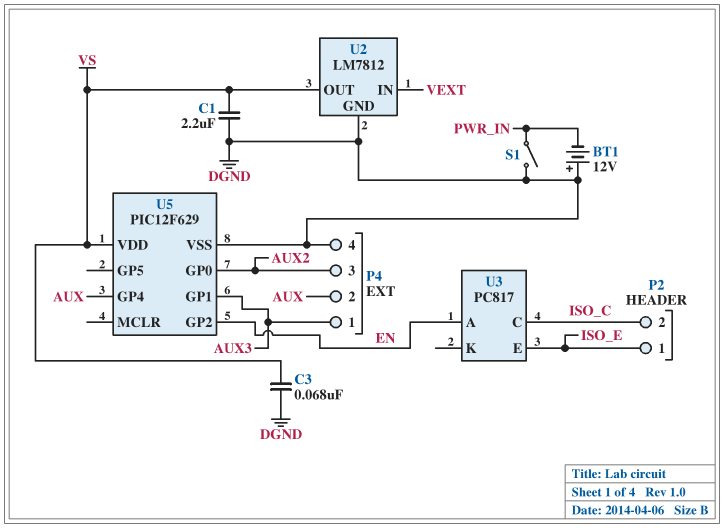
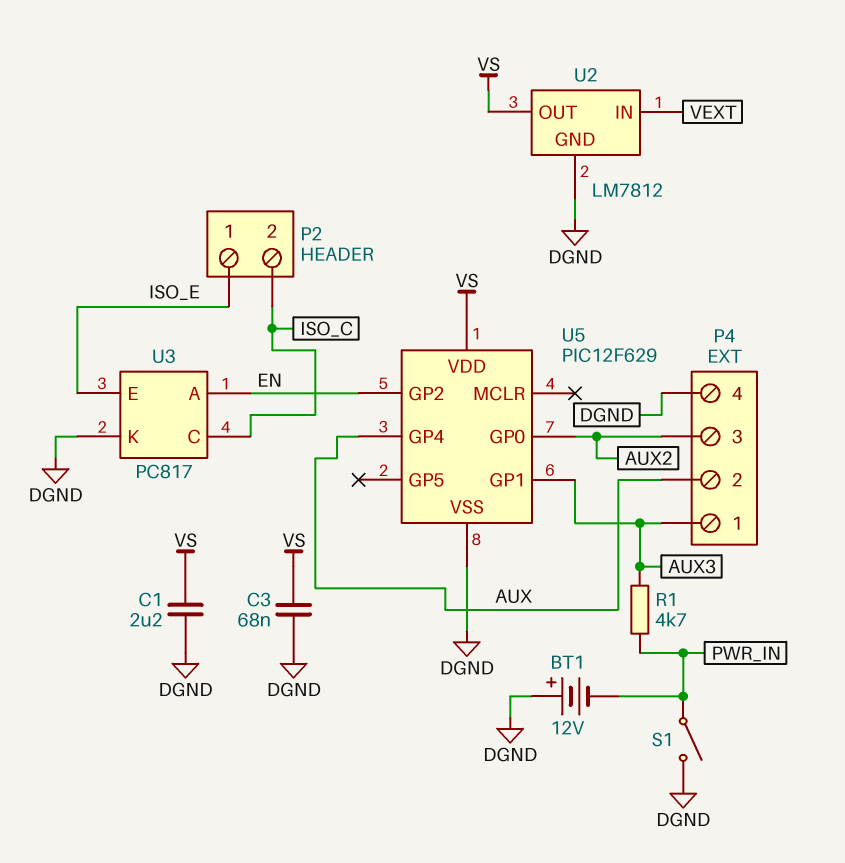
R1: none -> 4.7k (AUX3, PWR_IN)
U3 pin K: none -> DGND

